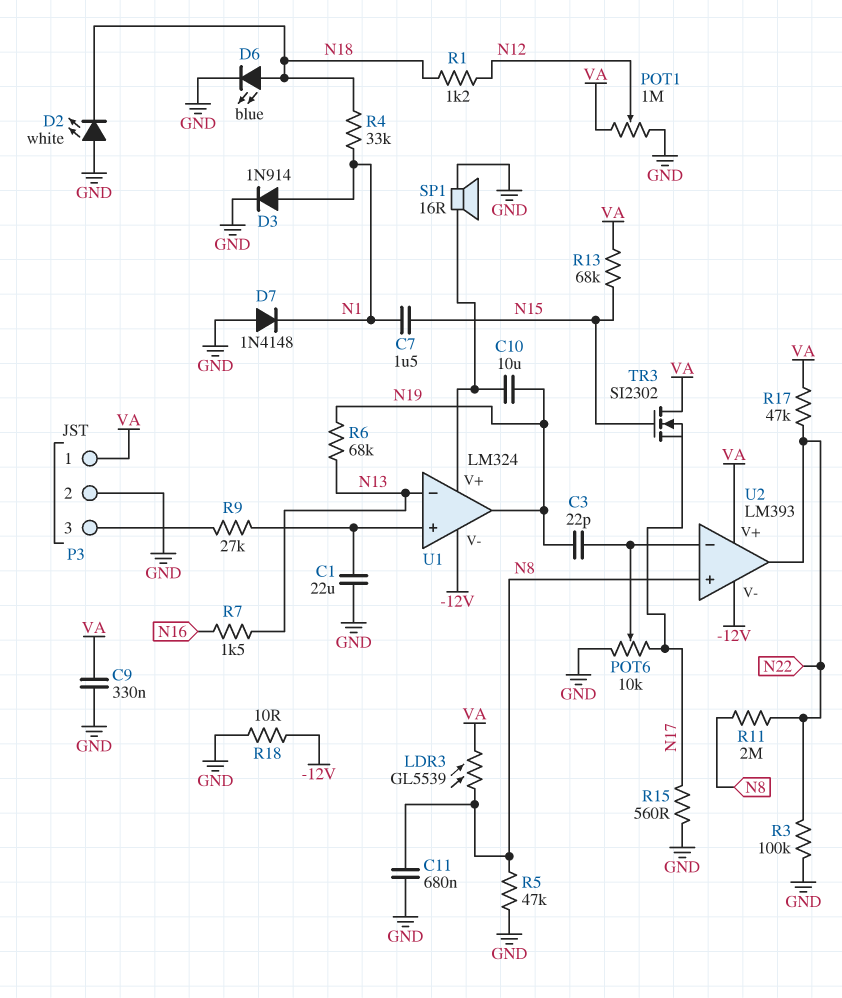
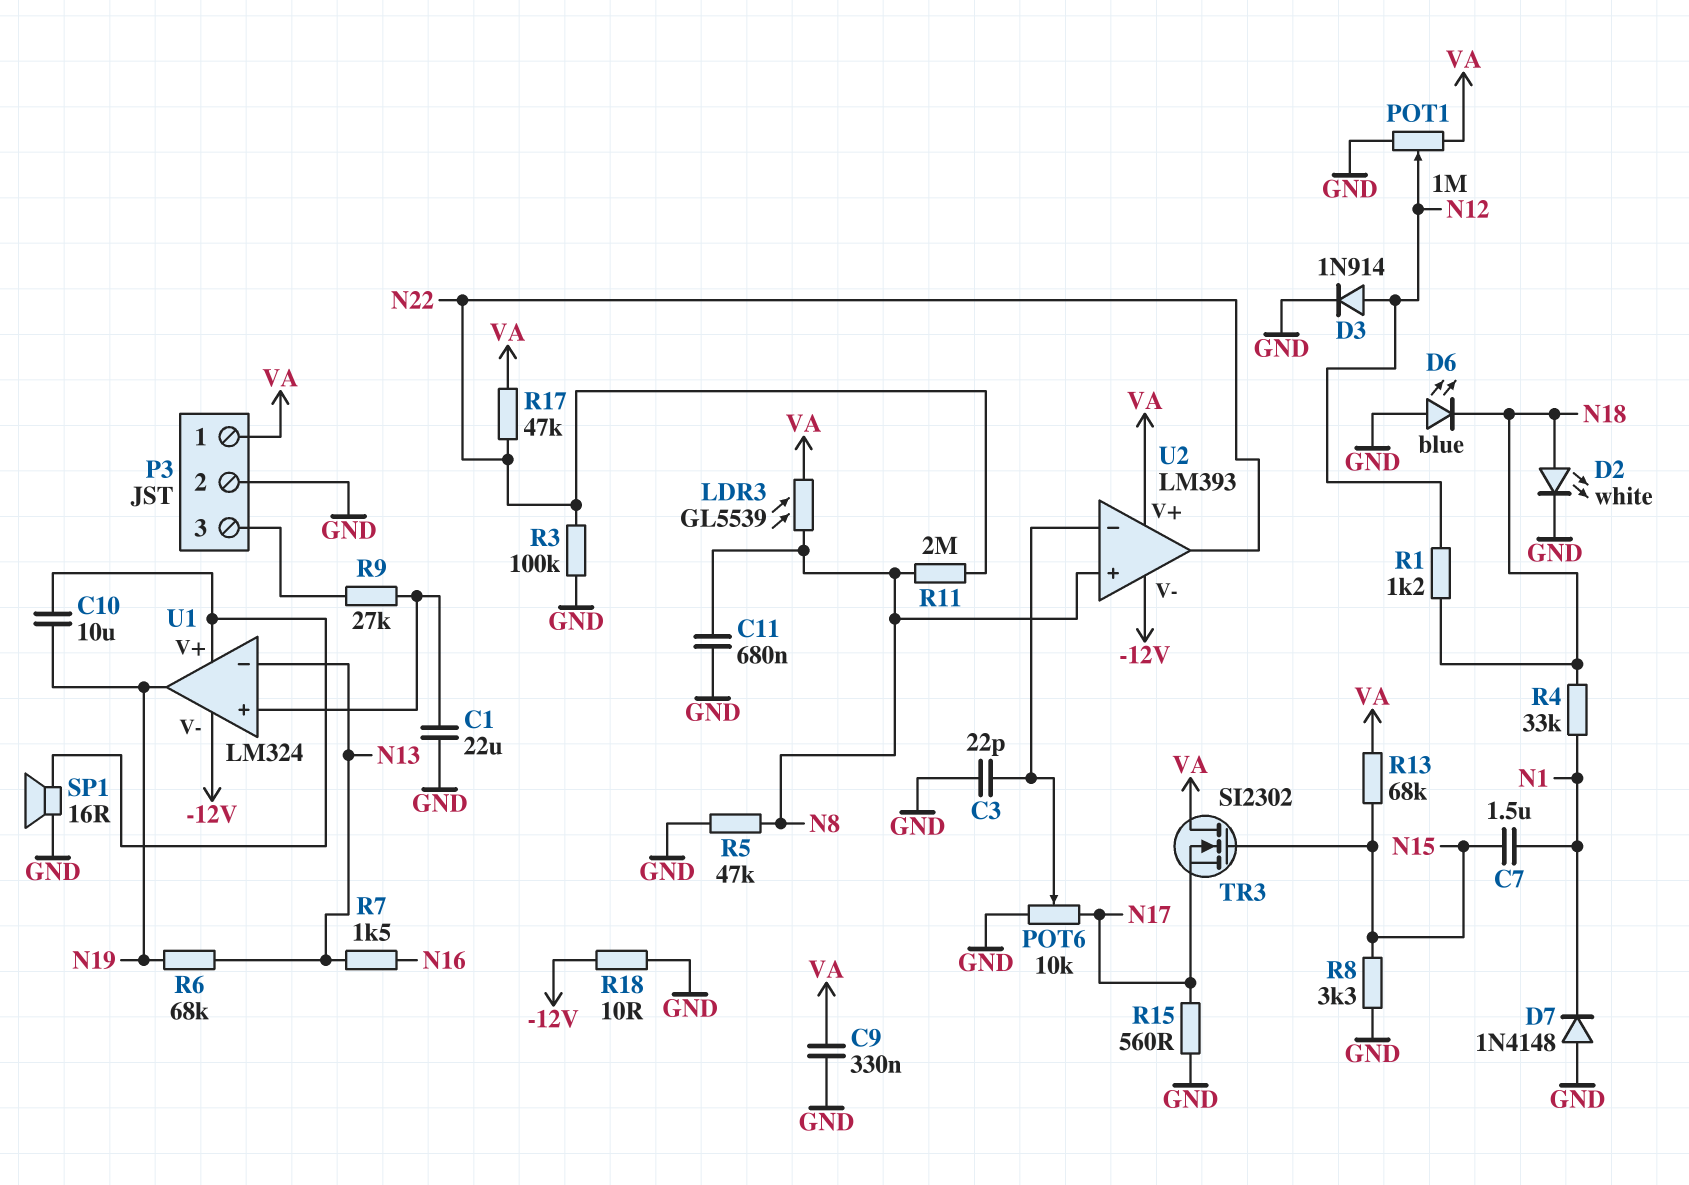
C3: 22pF (N19, U2/in-) -> 22pF (GND, U2/in-)
D2: LED white (A GND, K N18) -> LED white (A N18, K GND)
D3: diode 1N914 (A N1, K GND) -> diode 1N914 (A N12, K GND)
D6: LED blue (A N18, K GND) -> LED blue (A GND, K N18)
R8: none -> 3.3k (GND, N15)

